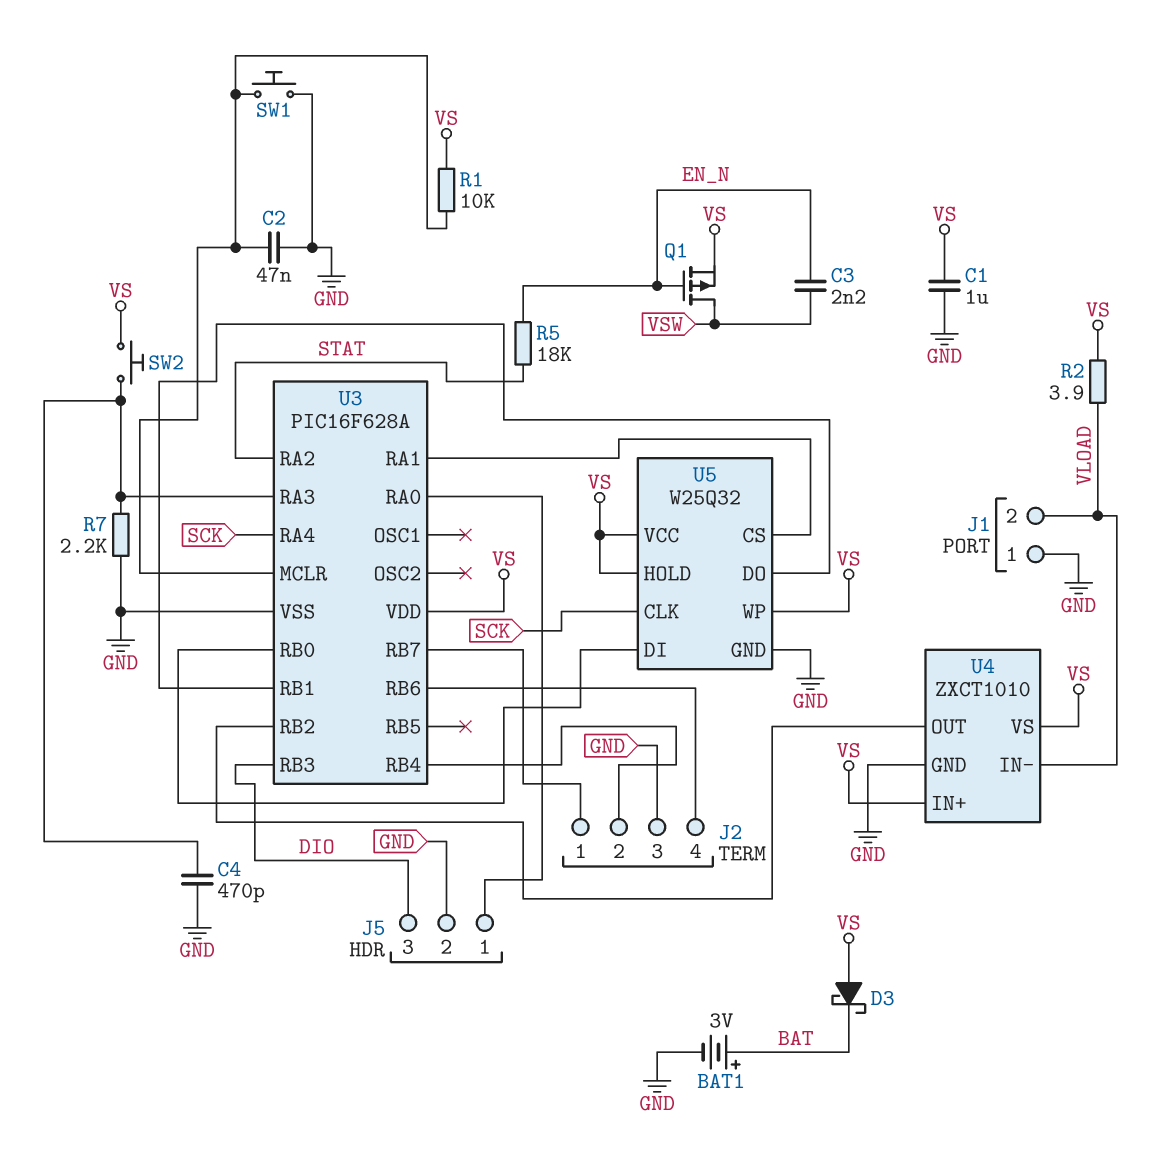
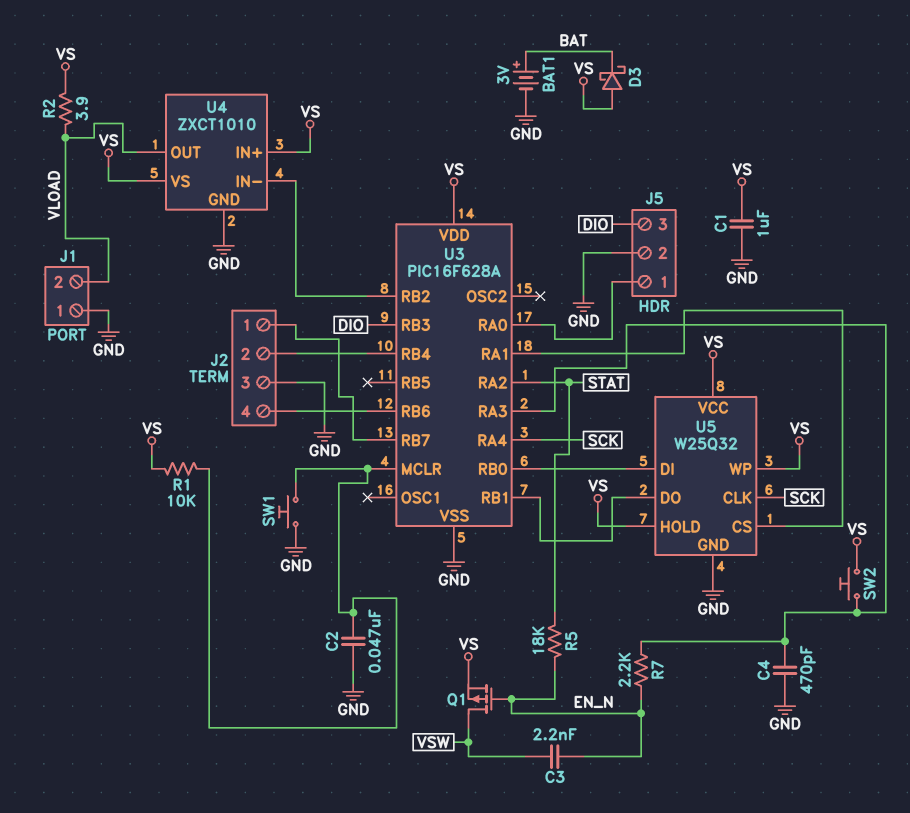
R7: 2.2k (GND, U3/RA3) -> 2.2k (EN_N, U3/RA3)
U4 pin IN-: VLOAD -> U3/RB2
U4 pin OUT: U3/RB2 -> VLOAD

